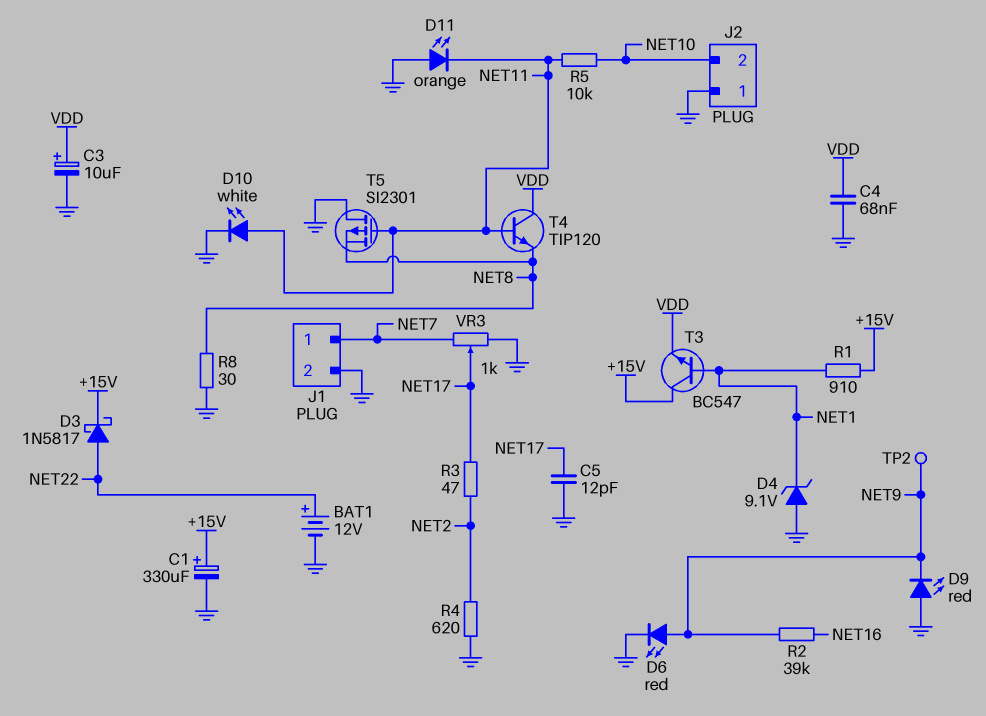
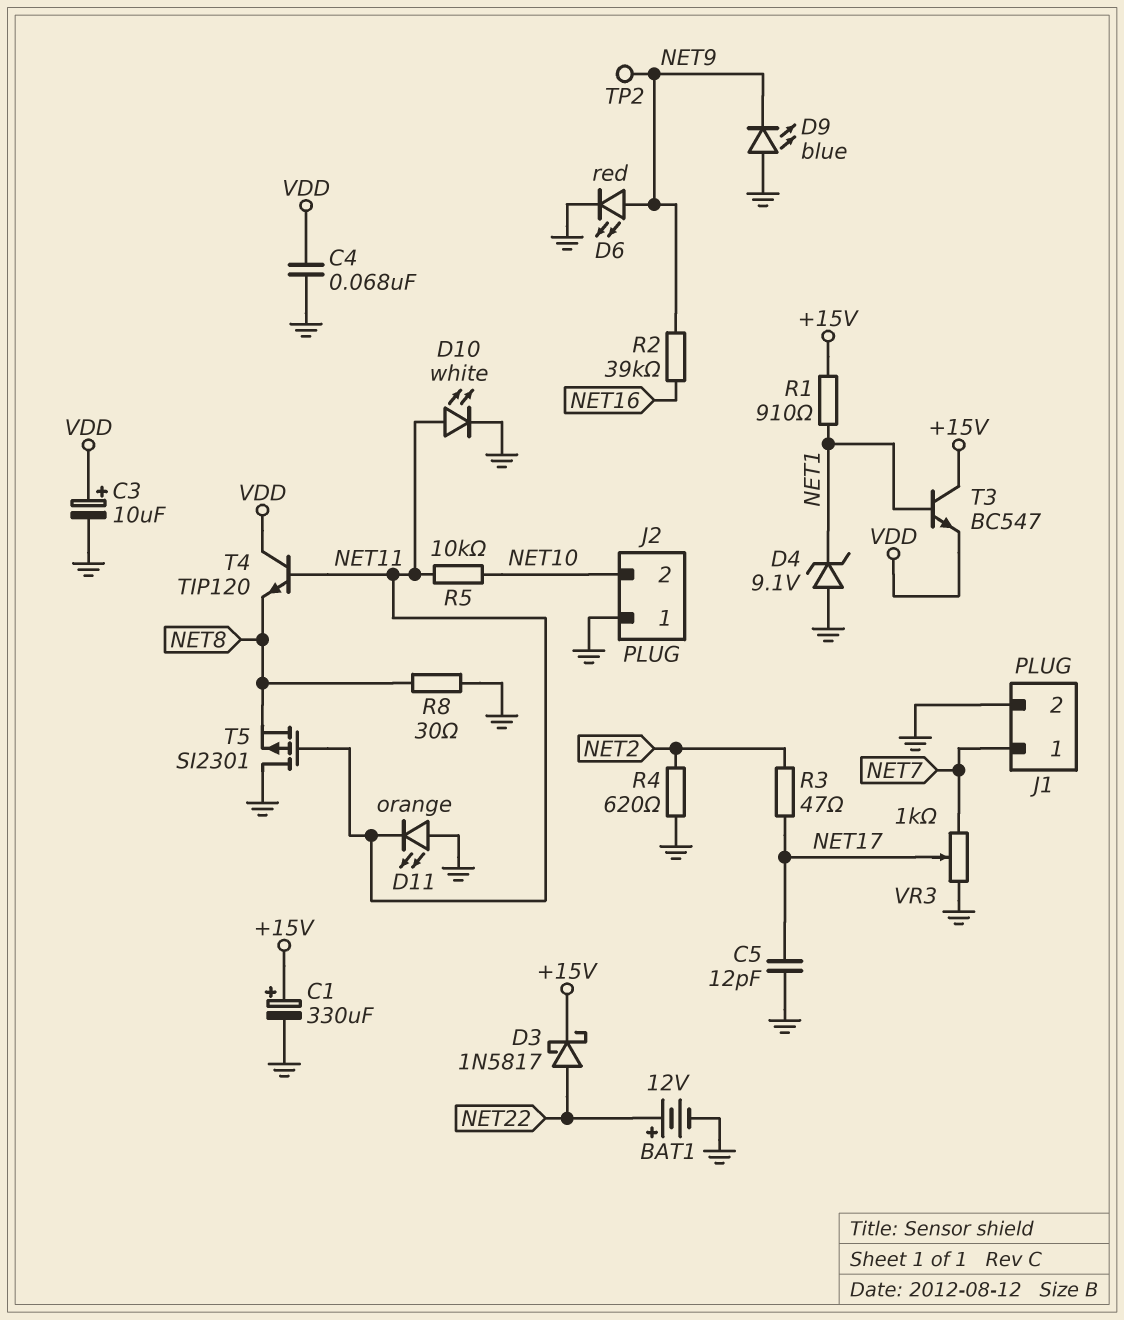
D9: LED red (A GND, K NET9) -> LED blue (A GND, K NET9)

